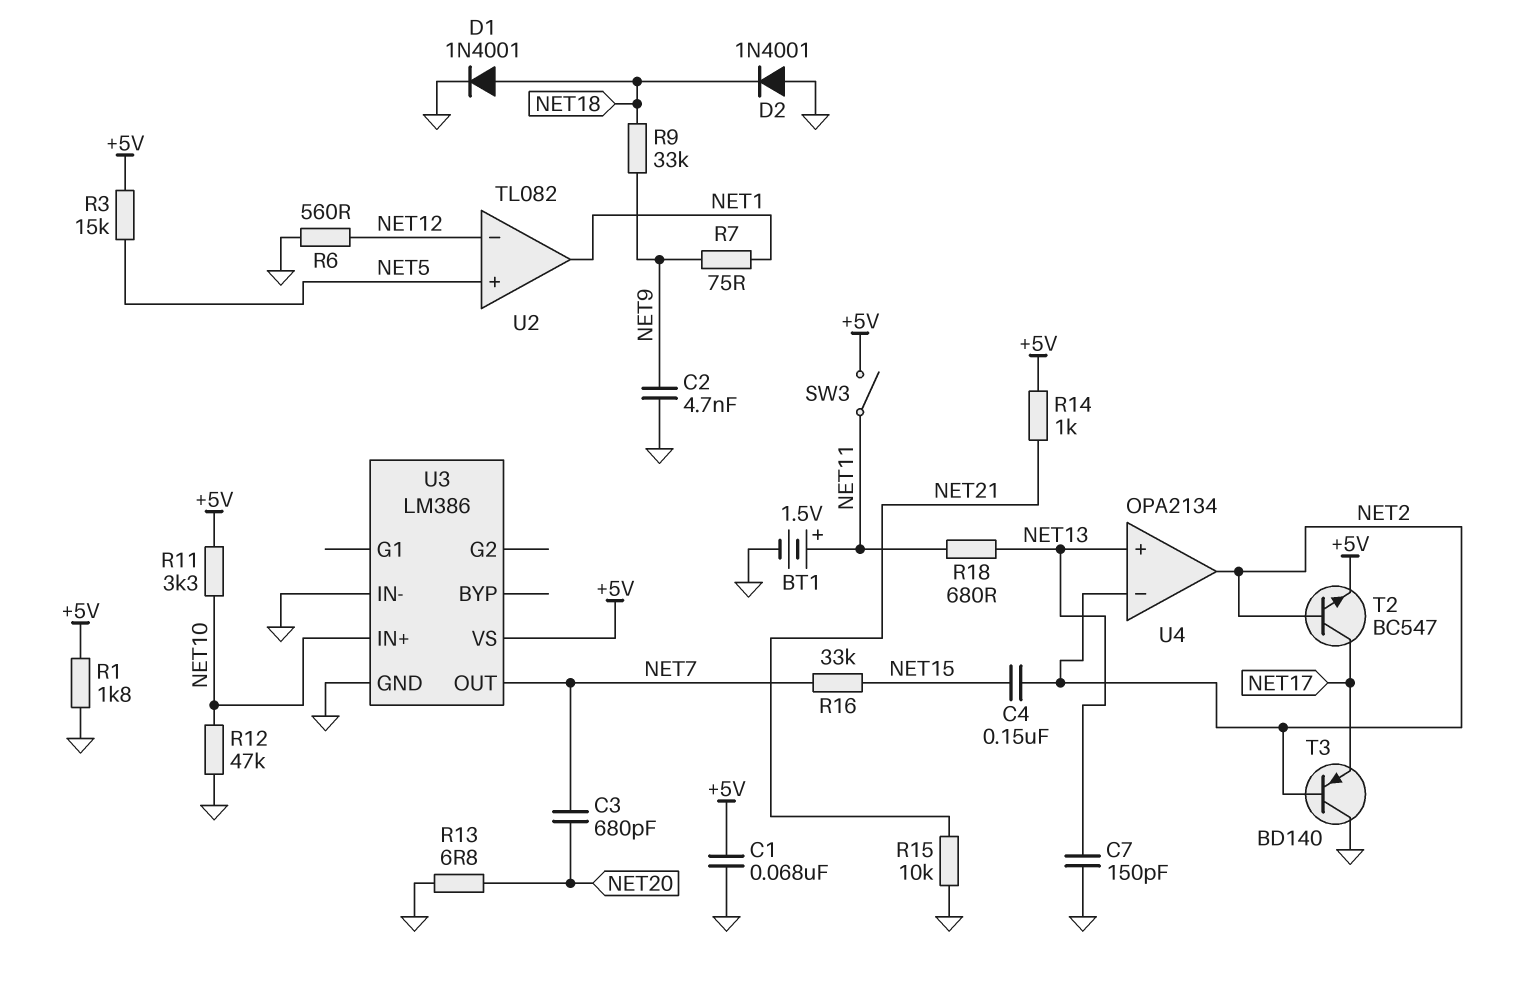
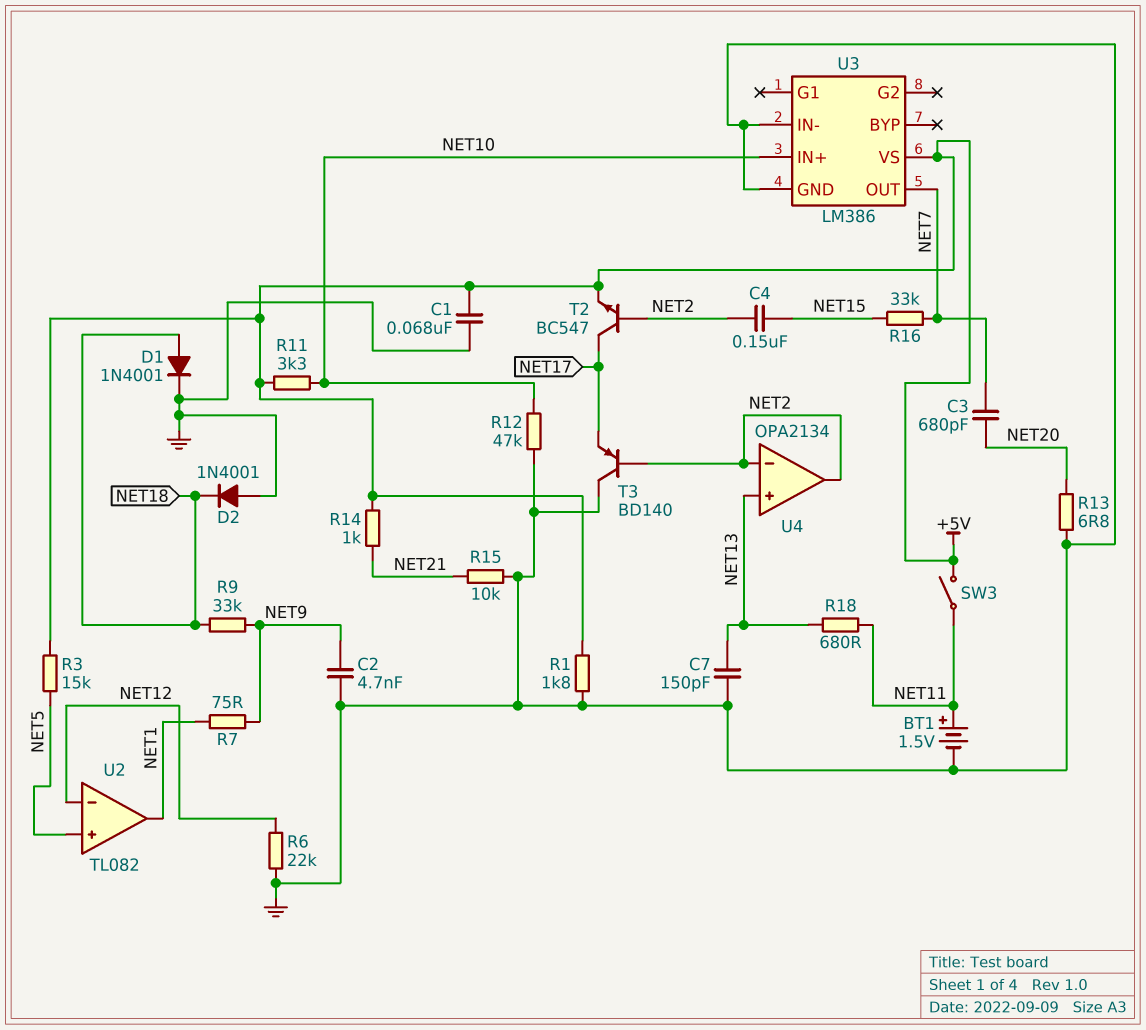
R6: 560 (GND, NET12) -> 22k (GND, NET12)

